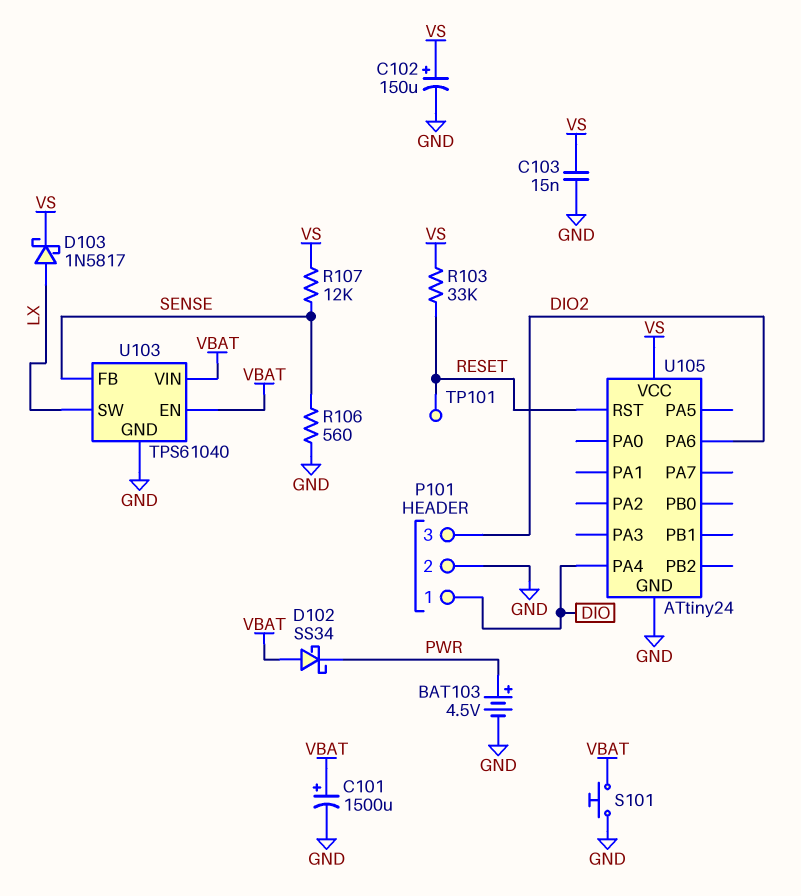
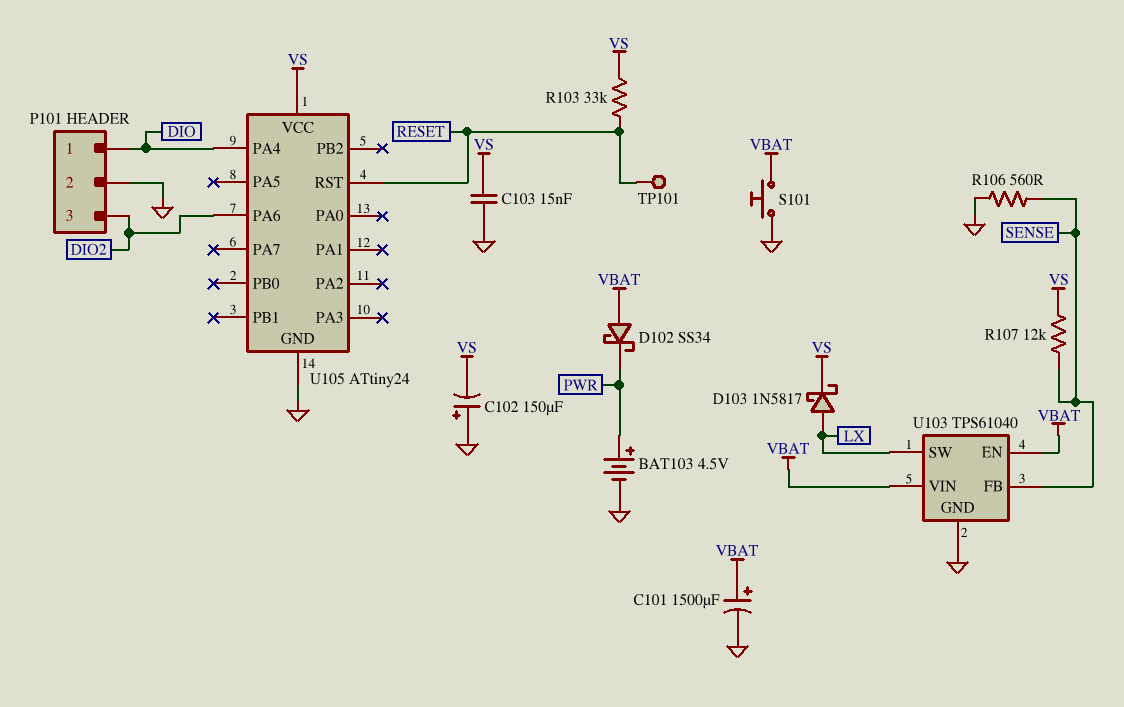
C102: 150uF (plus VS, minus GND) -> 150uF (plus GND, minus VS)

